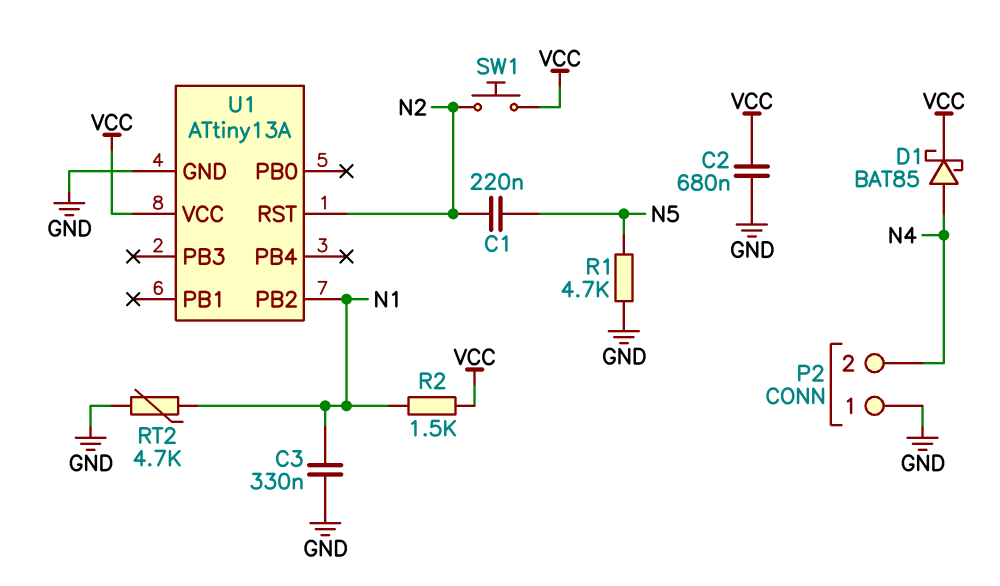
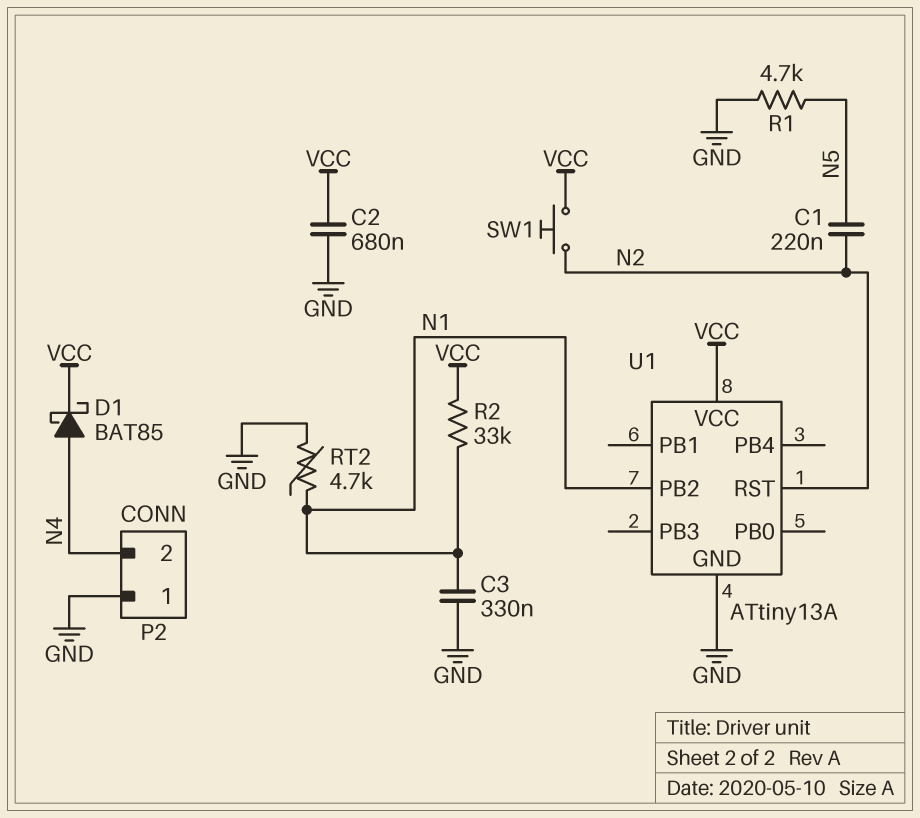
R2: 1.5k (N1, VCC) -> 33k (N1, VCC)

